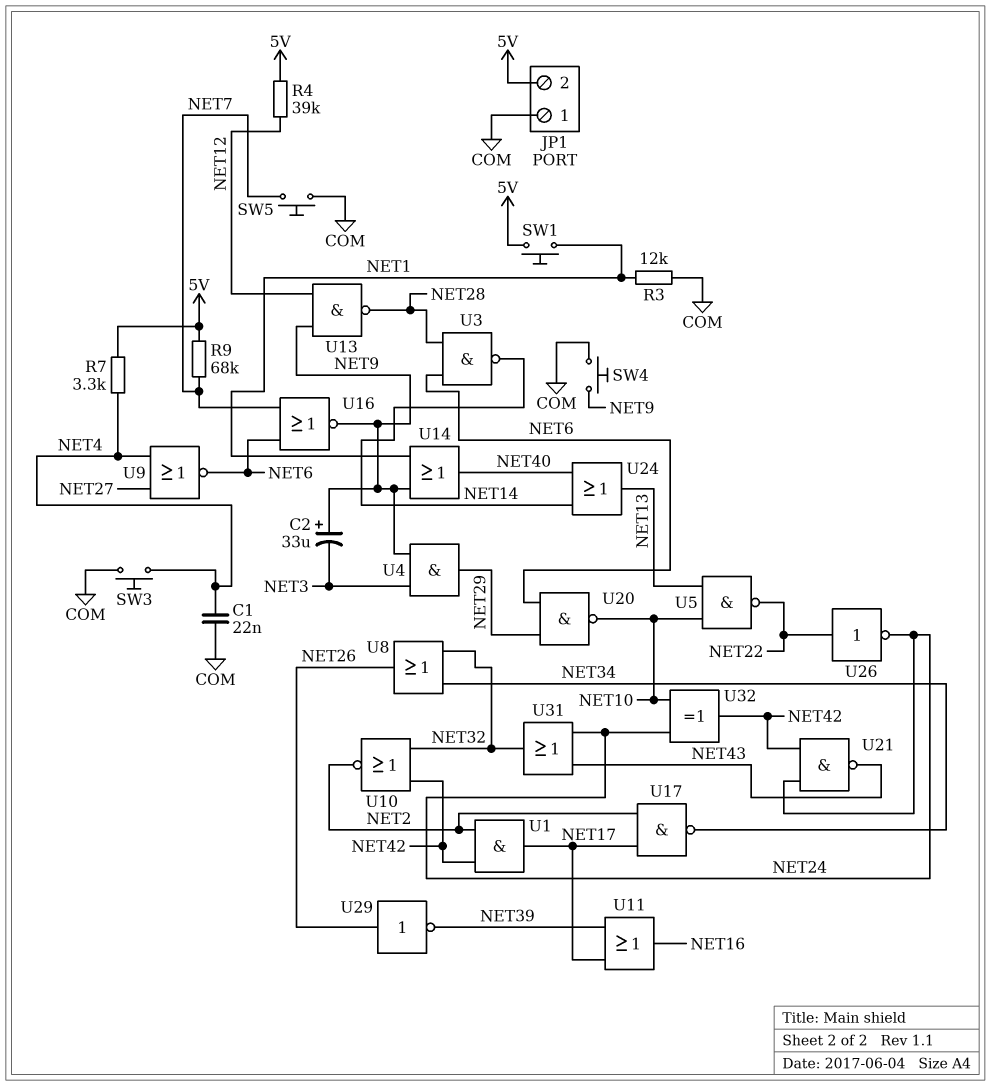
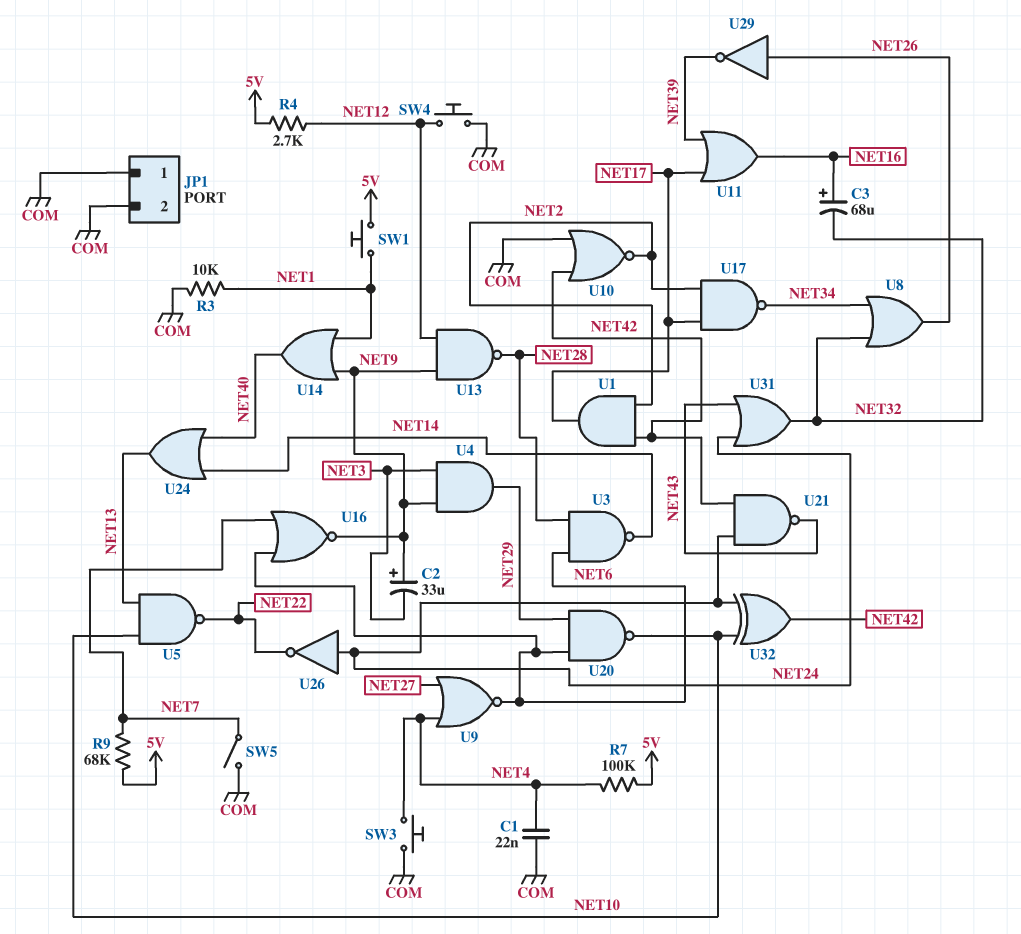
C3: none -> 68uF (plus NET16, minus NET32)
JP1 pin 2: 5V -> COM
R3: 12k (COM, NET1) -> 10k (COM, NET1)
R4: 39k (5V, NET12) -> 2.7k (5V, NET12)
R7: 3.3k (5V, NET4) -> 100k (5V, NET4)
SW4: button (COM, NET9) -> button (COM, NET12)
SW5: button (COM, NET7) -> switch (COM, NET7)
U10: NOR (in NET32, in NET42, out NET2) -> NOR (in COM, in NET42, out NET2)
U26: NOT (in NET22, out NET24) -> NOT (in NET24, out NET22)

